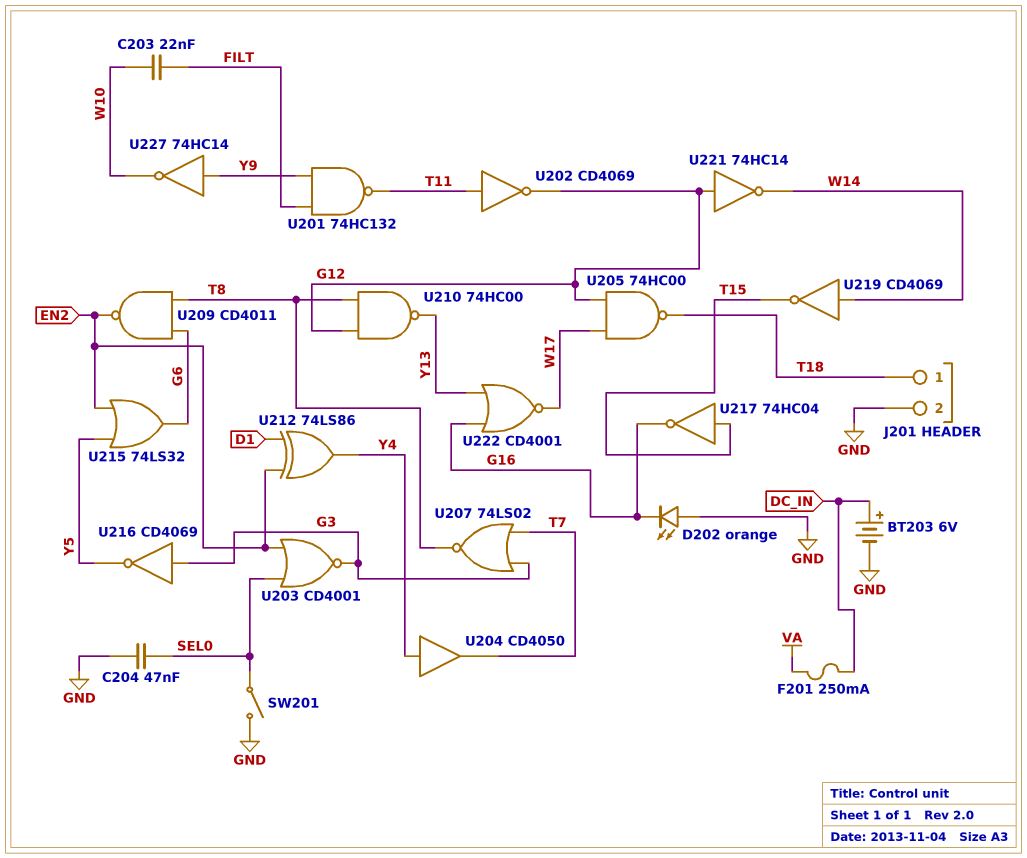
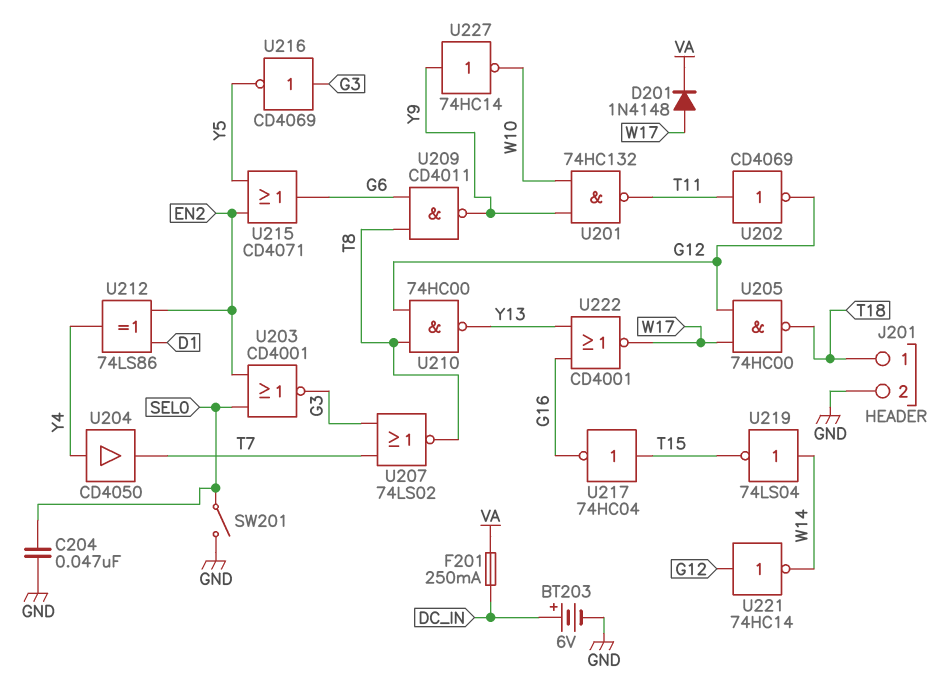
C203: 22nF (FILT, W10) -> none
D201: none -> diode 1N4148 (A W17, K VA)
D202: LED orange (A GND, K G16) -> none
U201: NAND 74HC132 (in FILT, in Y9, out T11) -> NAND 74HC132 (in W10, in Y9, out T11)
U209: NAND CD4011 (in G6, in T8, out EN2) -> NAND CD4011 (in G6, in T8, out Y9)
U215: OR 74LS32 (in EN2, in Y5, out G6) -> OR CD4071 (in EN2, in Y5, out G6)
U219: NOT CD4069 (in W14, out T15) -> NOT 74LS04 (in W14, out T15)

